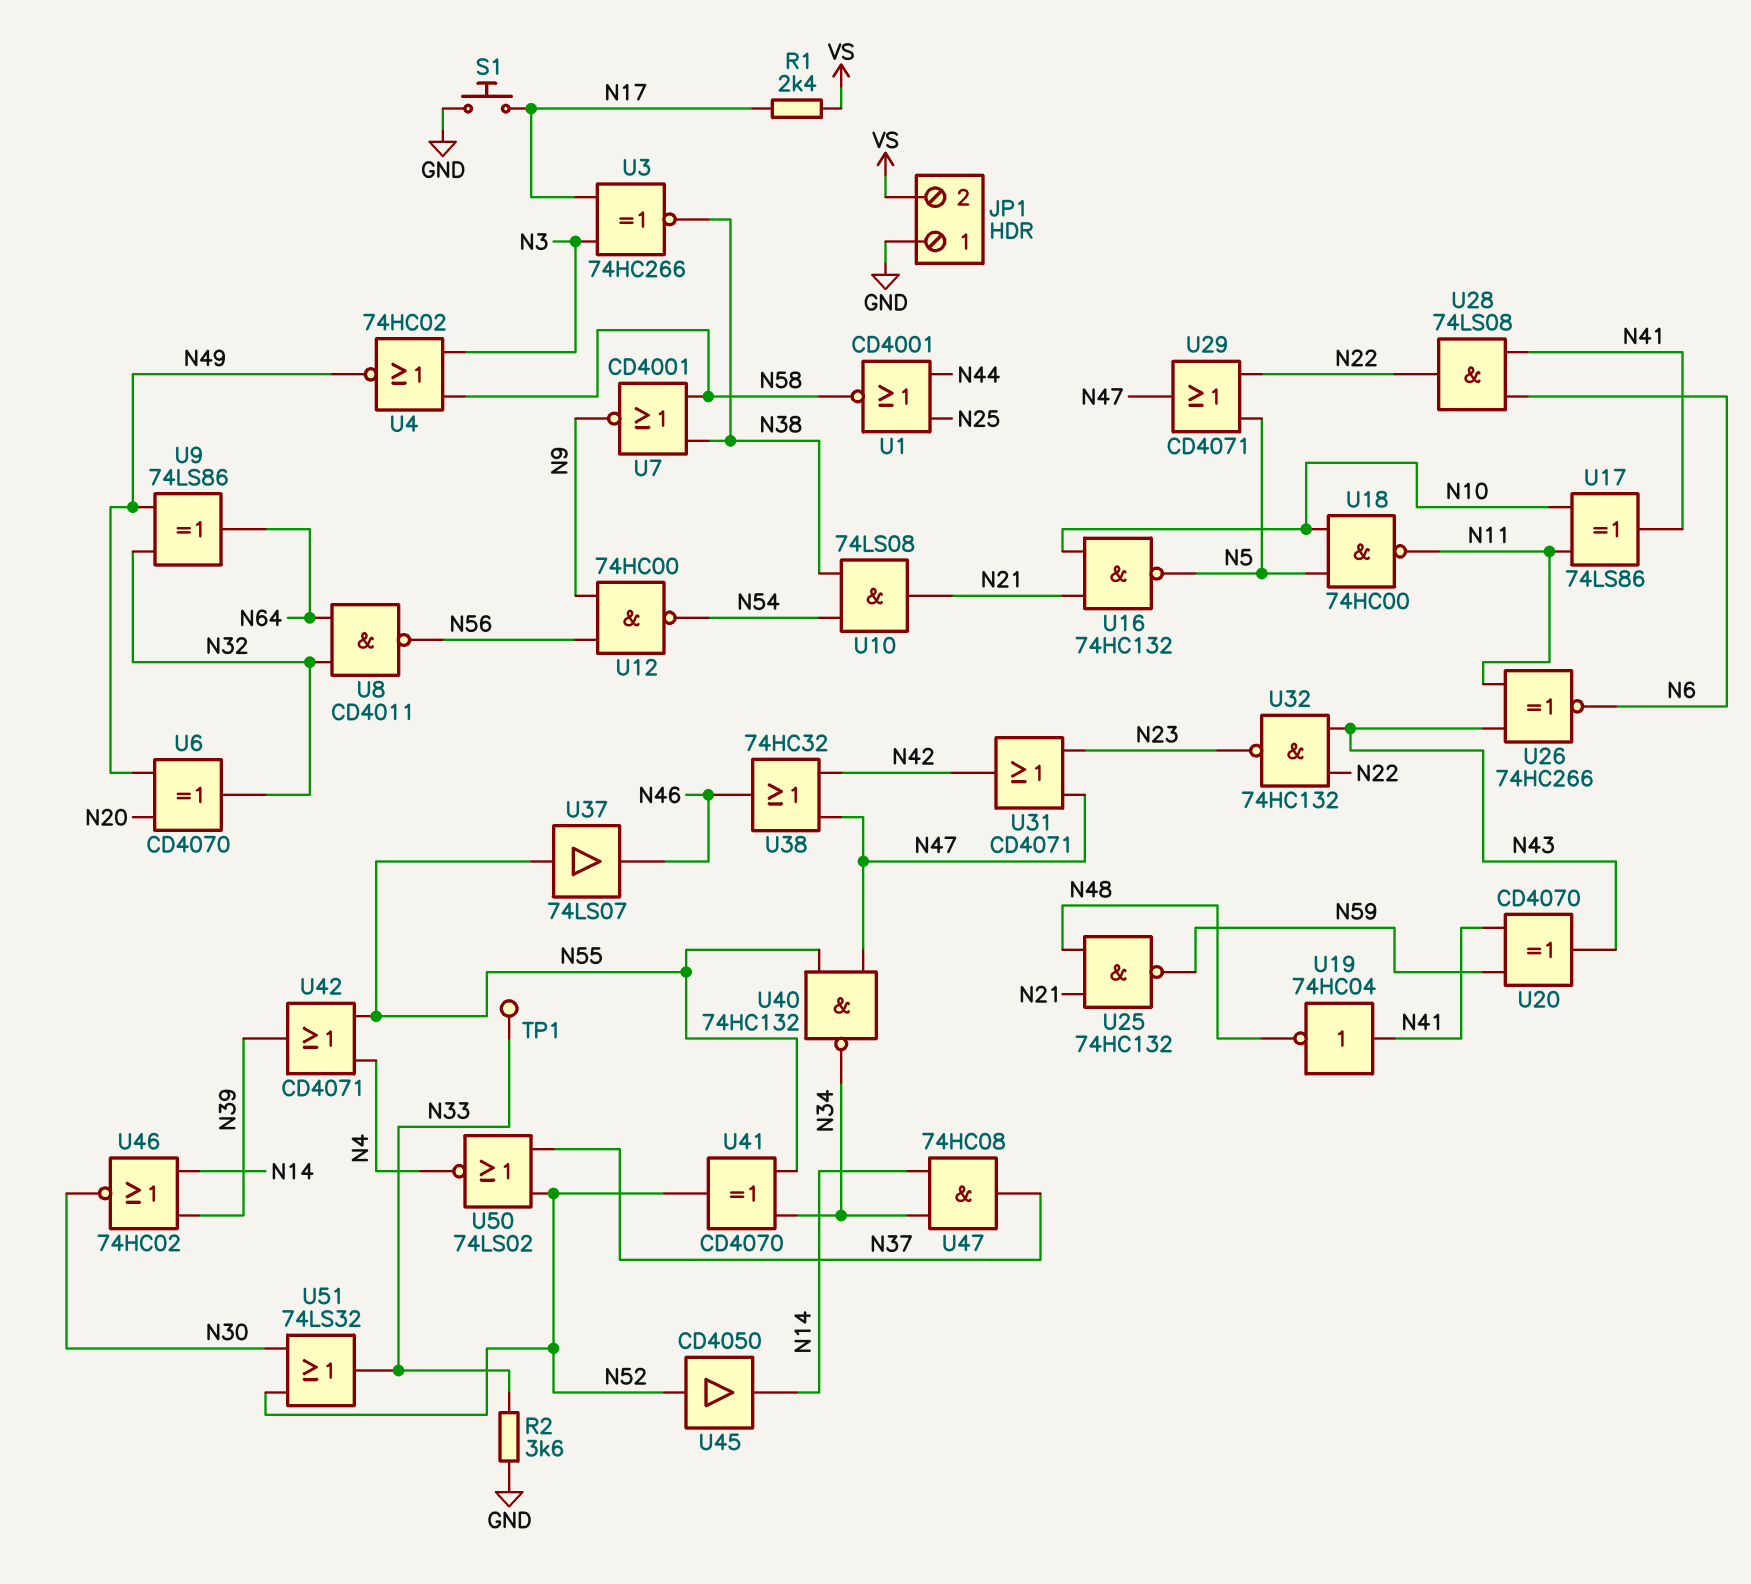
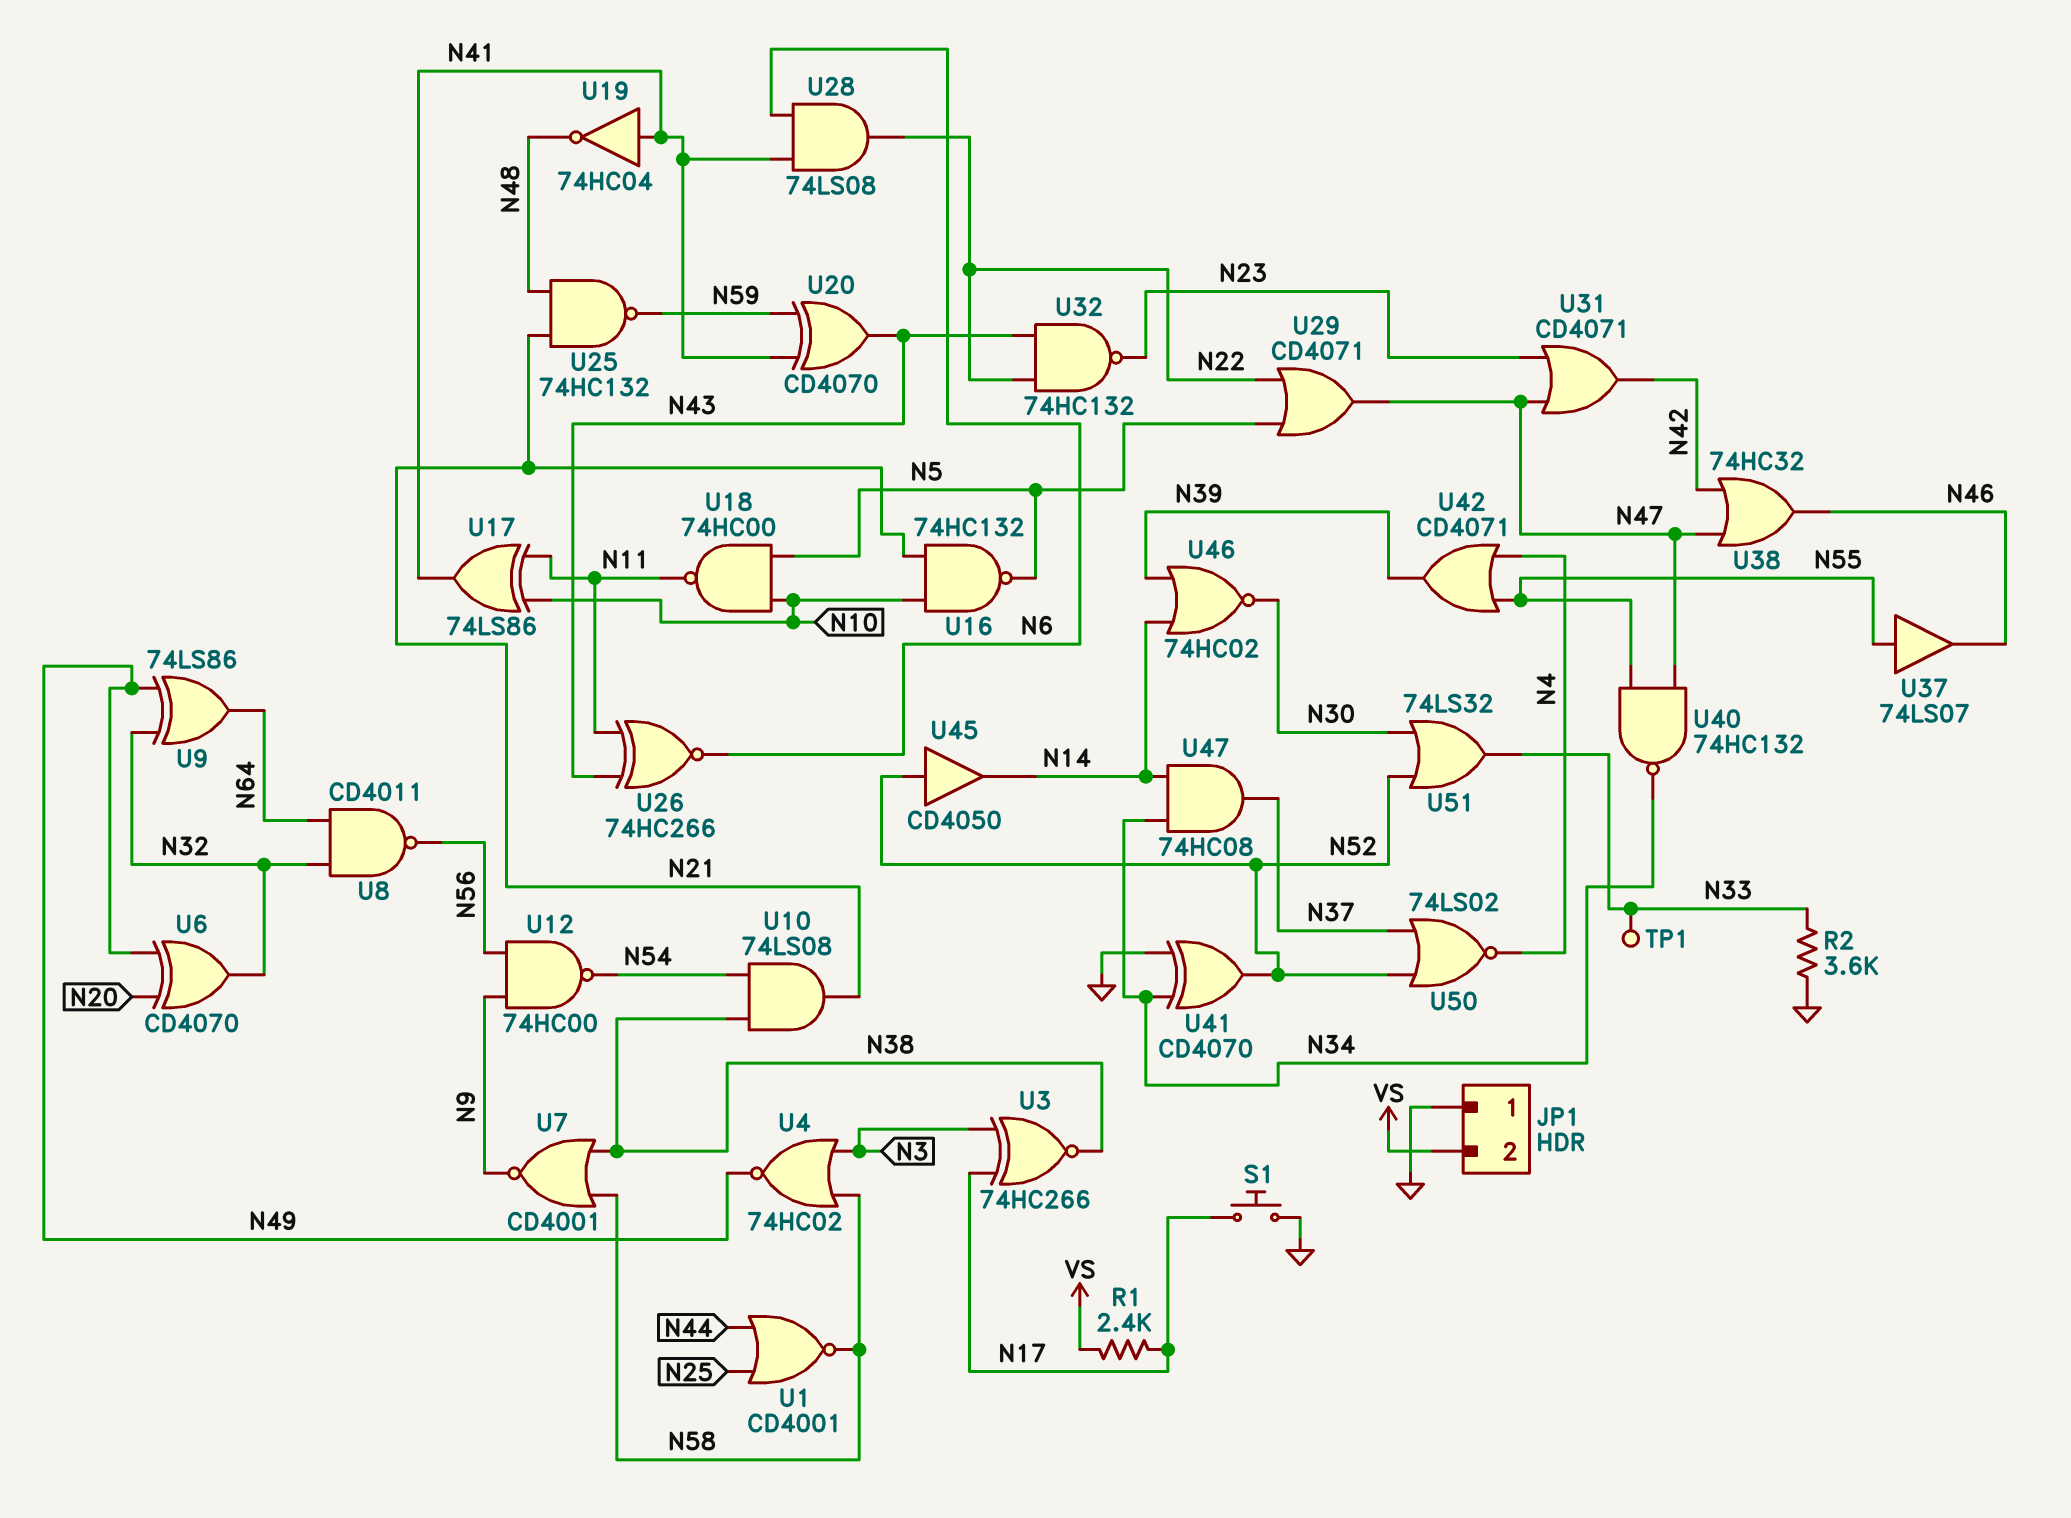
U41: XOR CD4070 (in N34, in N55, out N52) -> XOR CD4070 (in GND, in N34, out N52)

